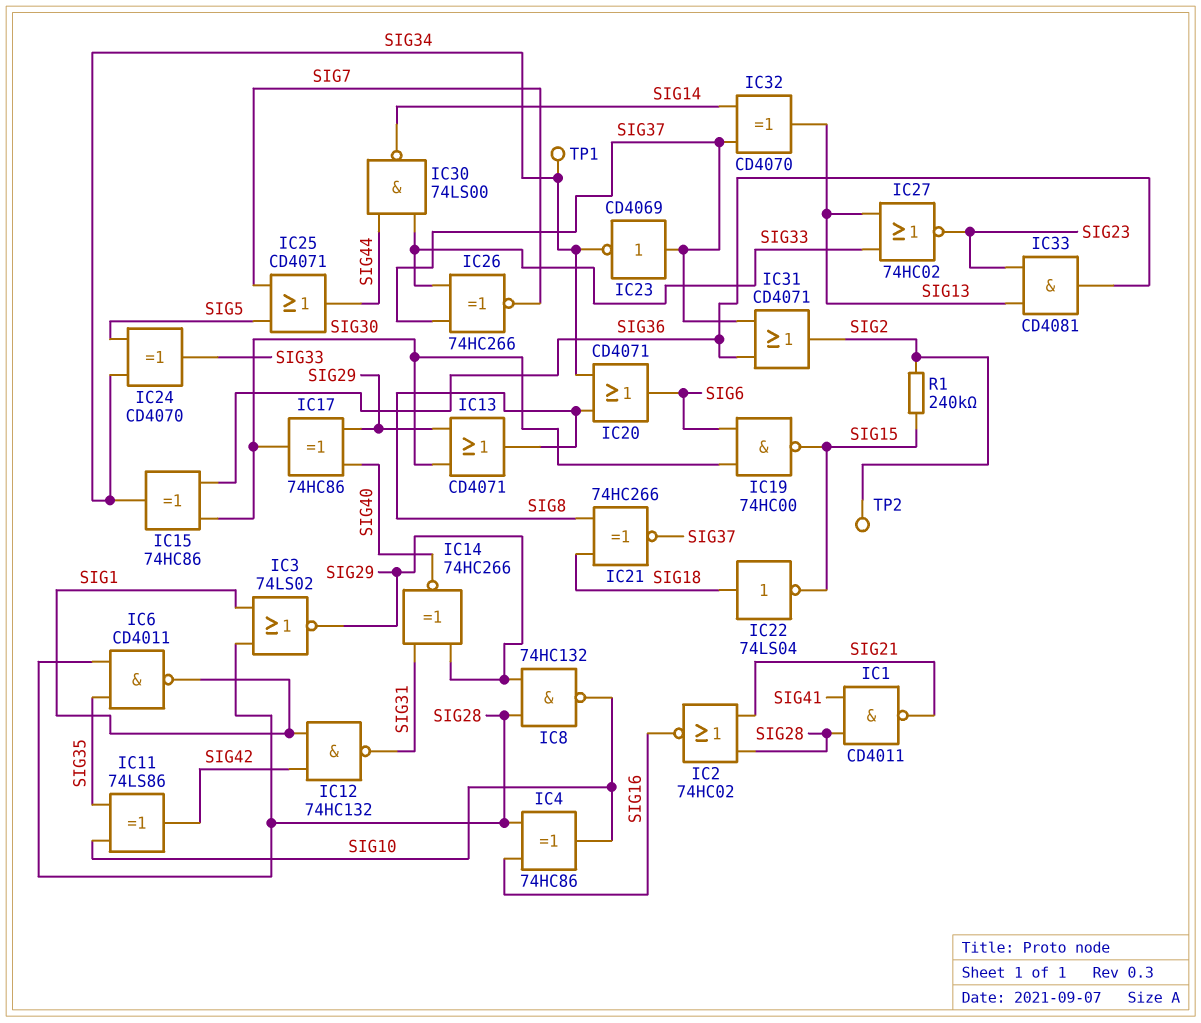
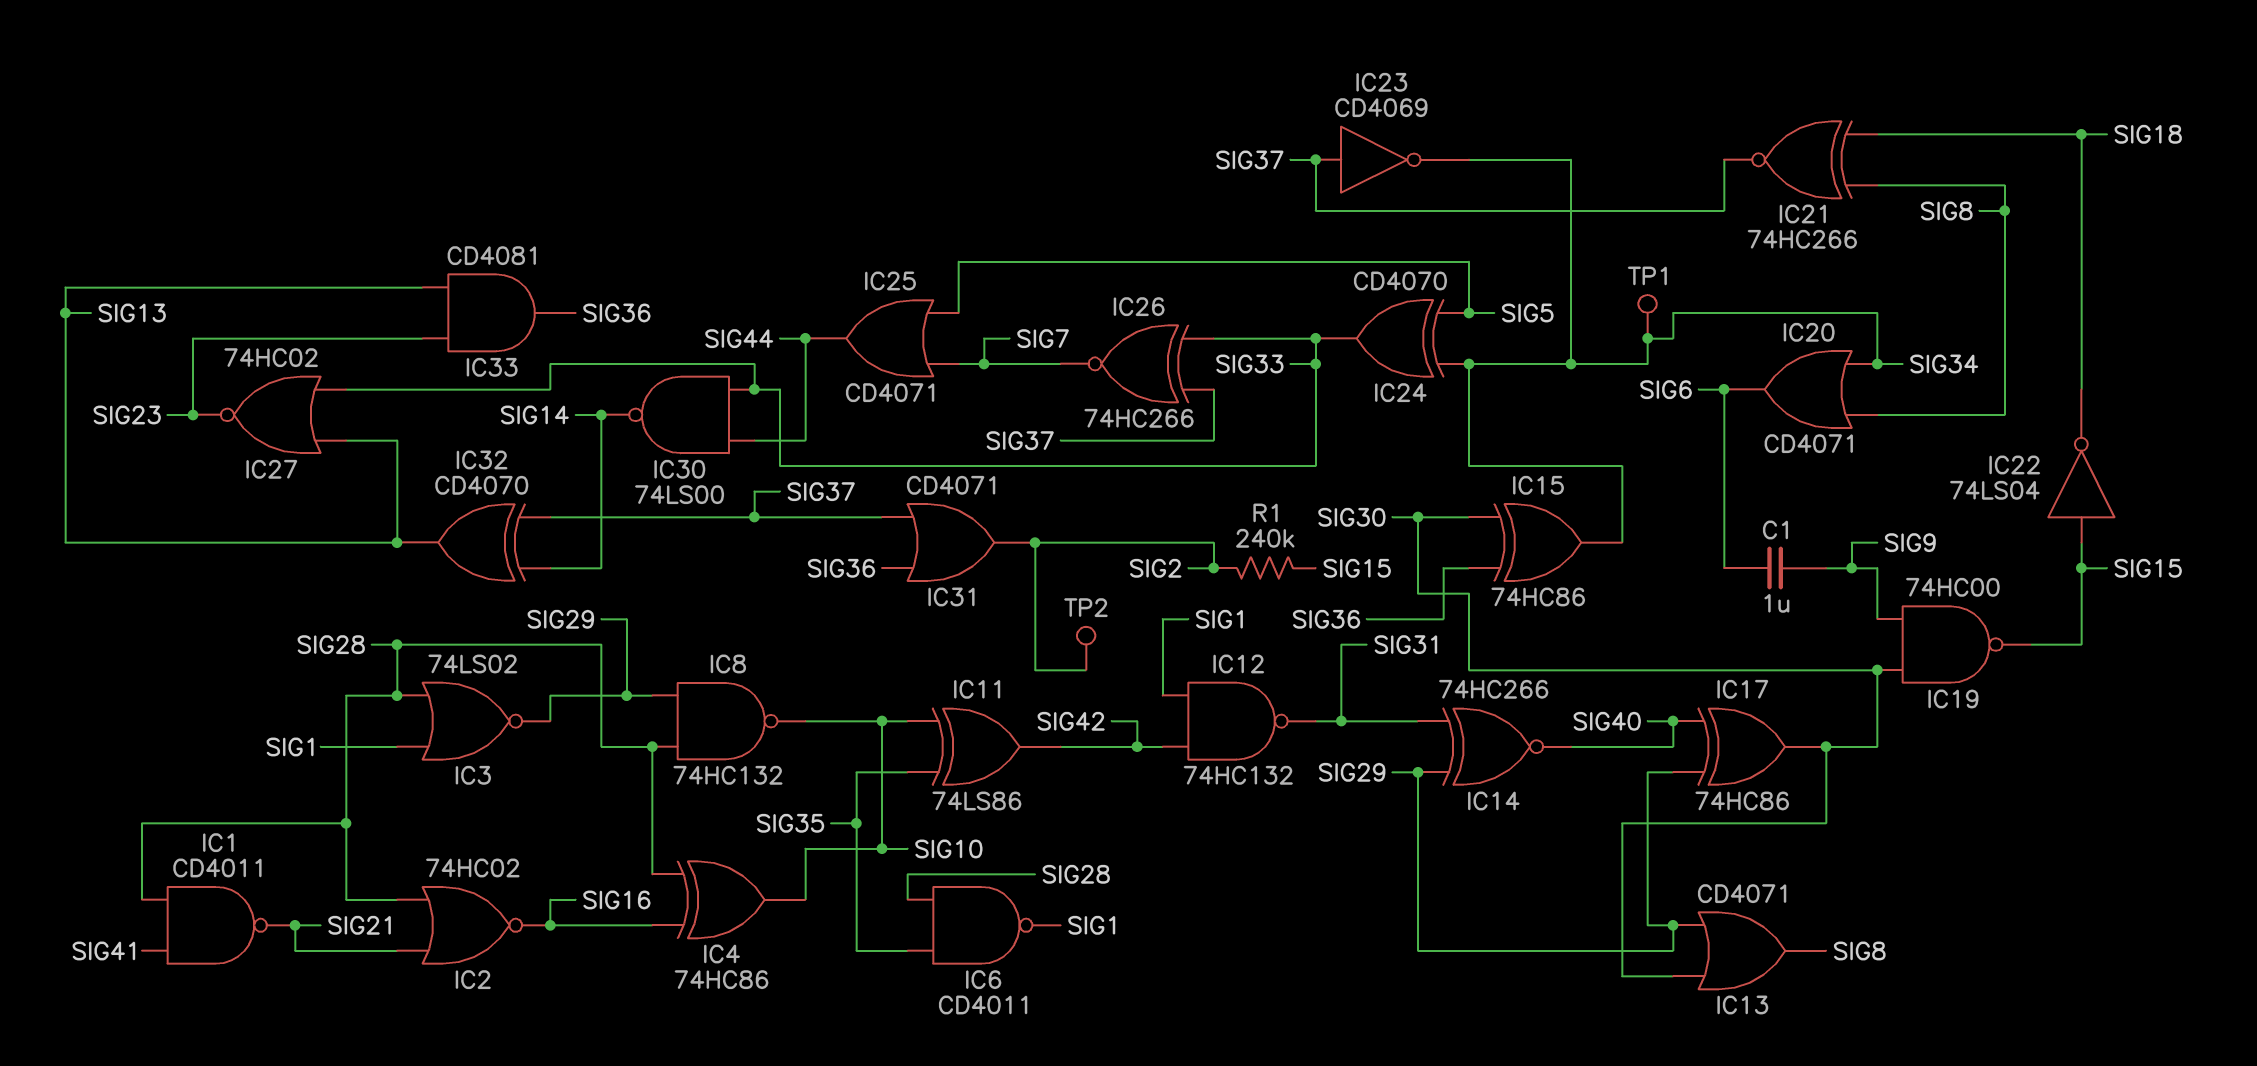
C1: none -> 1uF (SIG6, SIG9)
IC19: NAND 74HC00 (in SIG6, in SIG30, out SIG15) -> NAND 74HC00 (in SIG9, in SIG30, out SIG15)
IC22: NOT 74LS04 (in SIG18, out SIG15) -> NOT 74LS04 (in SIG15, out SIG18)

